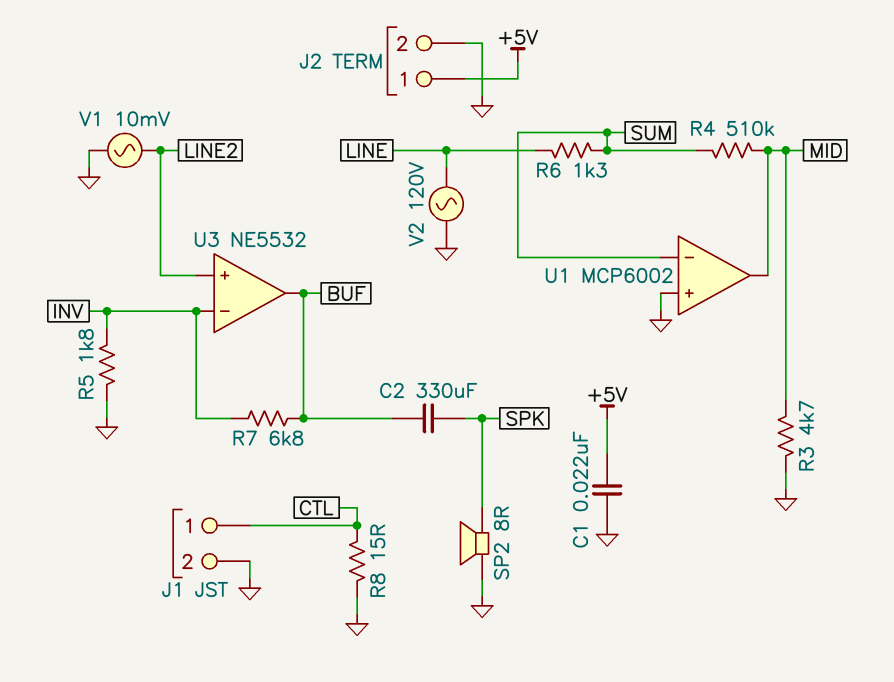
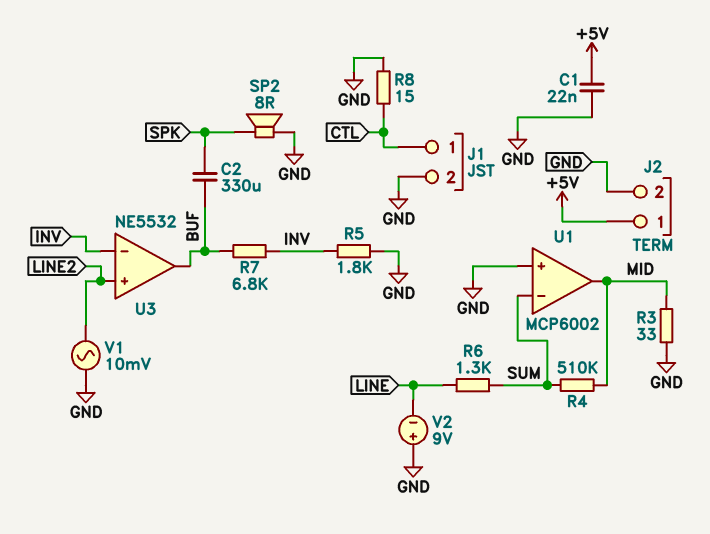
R3: 4.7k (GND, MID) -> 33 (GND, MID)
V2: AC 120V (GND, LINE) -> 9V (plus GND, minus LINE)

